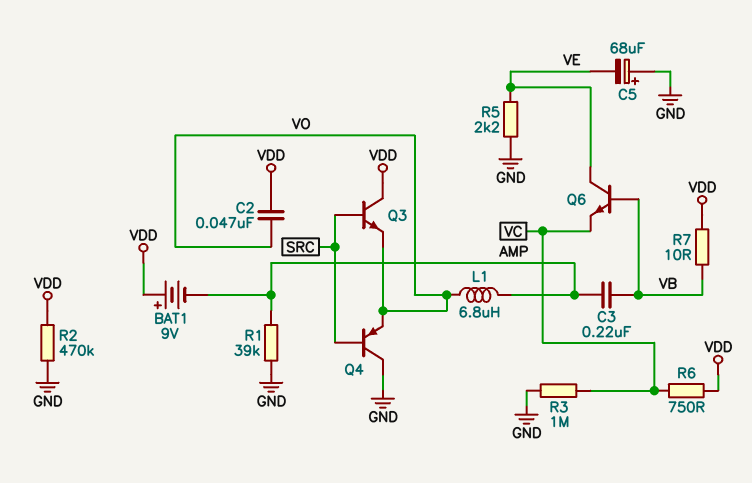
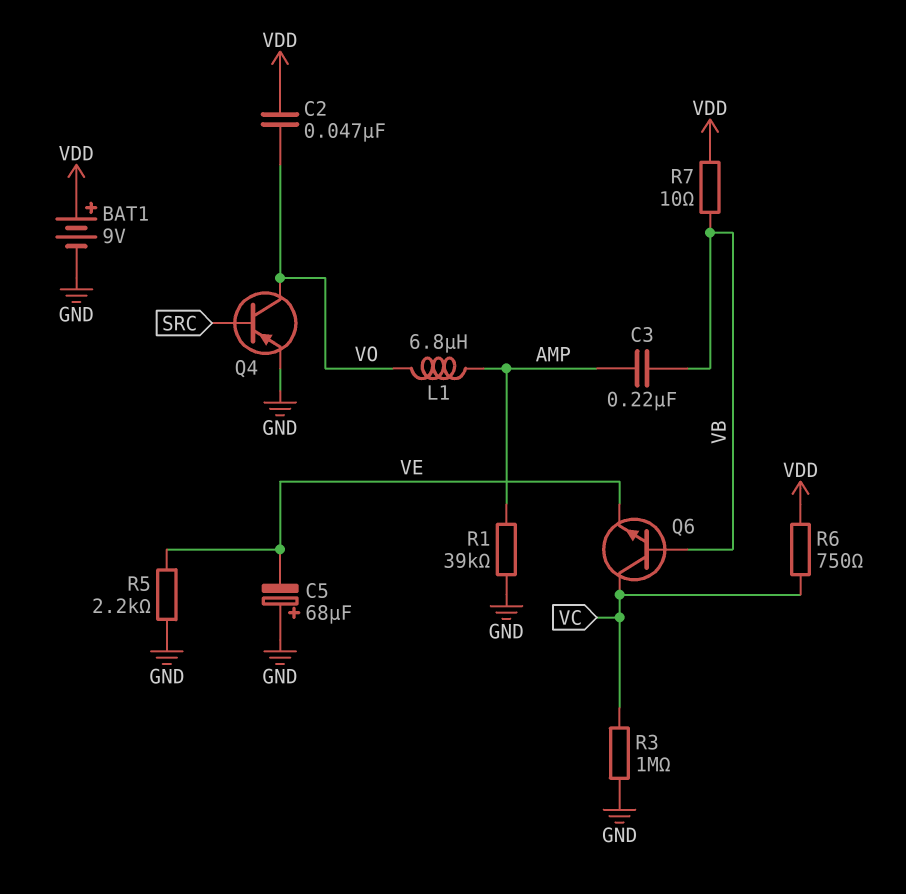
BAT1: 9V (plus VDD, minus AMP) -> 9V (plus VDD, minus GND)
Q3: NPN (B SRC, C VDD, E VO) -> none
Q4: PNP (B SRC, C GND, E VO) -> PNP (B SRC, C VO, E GND)
Q6: NPN (B VB, C VE, E VC) -> NPN (B VB, C VC, E VE)
R2: 470k (GND, VDD) -> none

